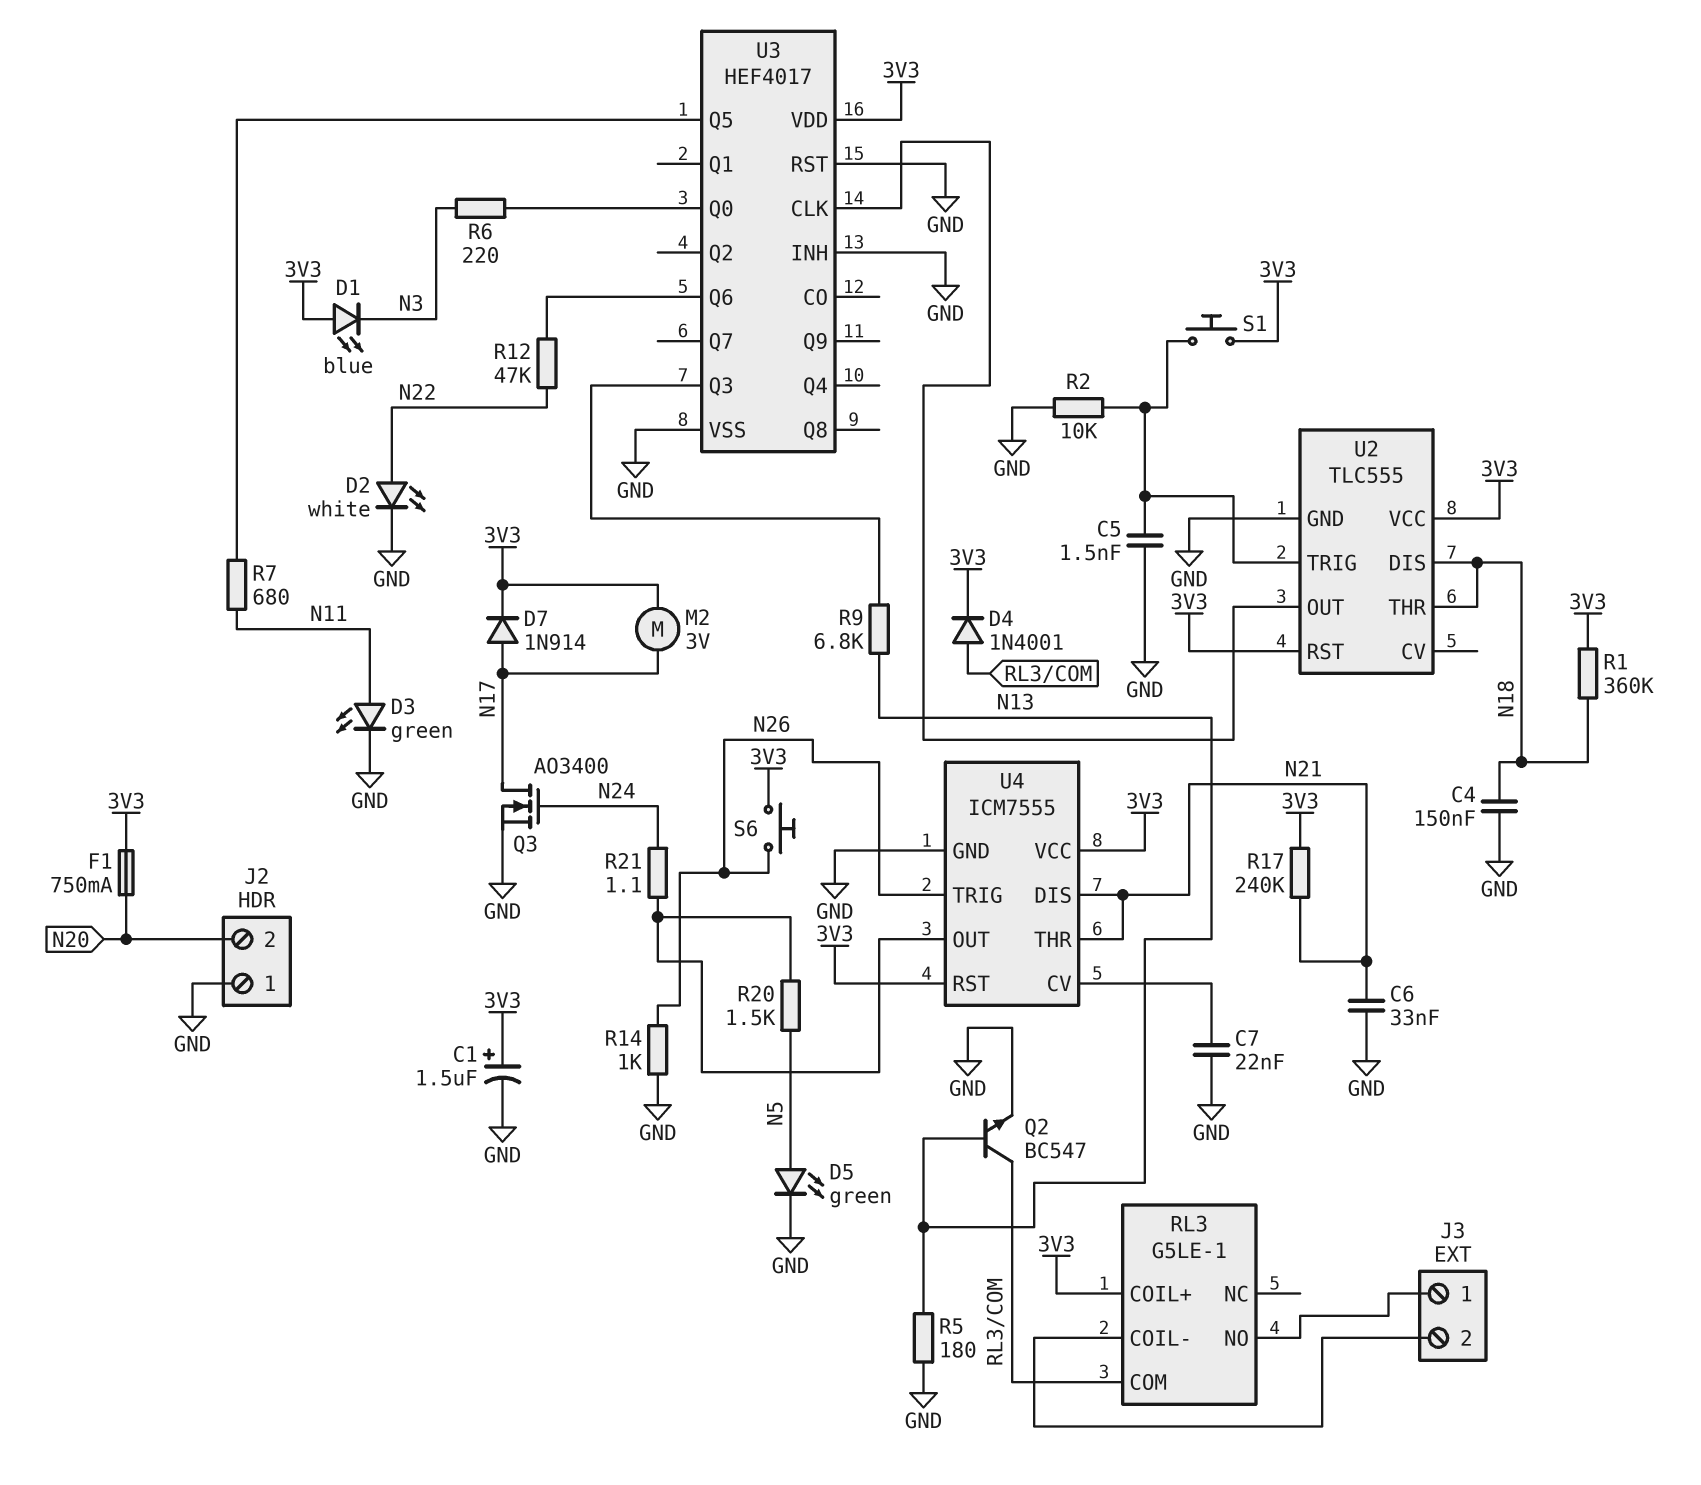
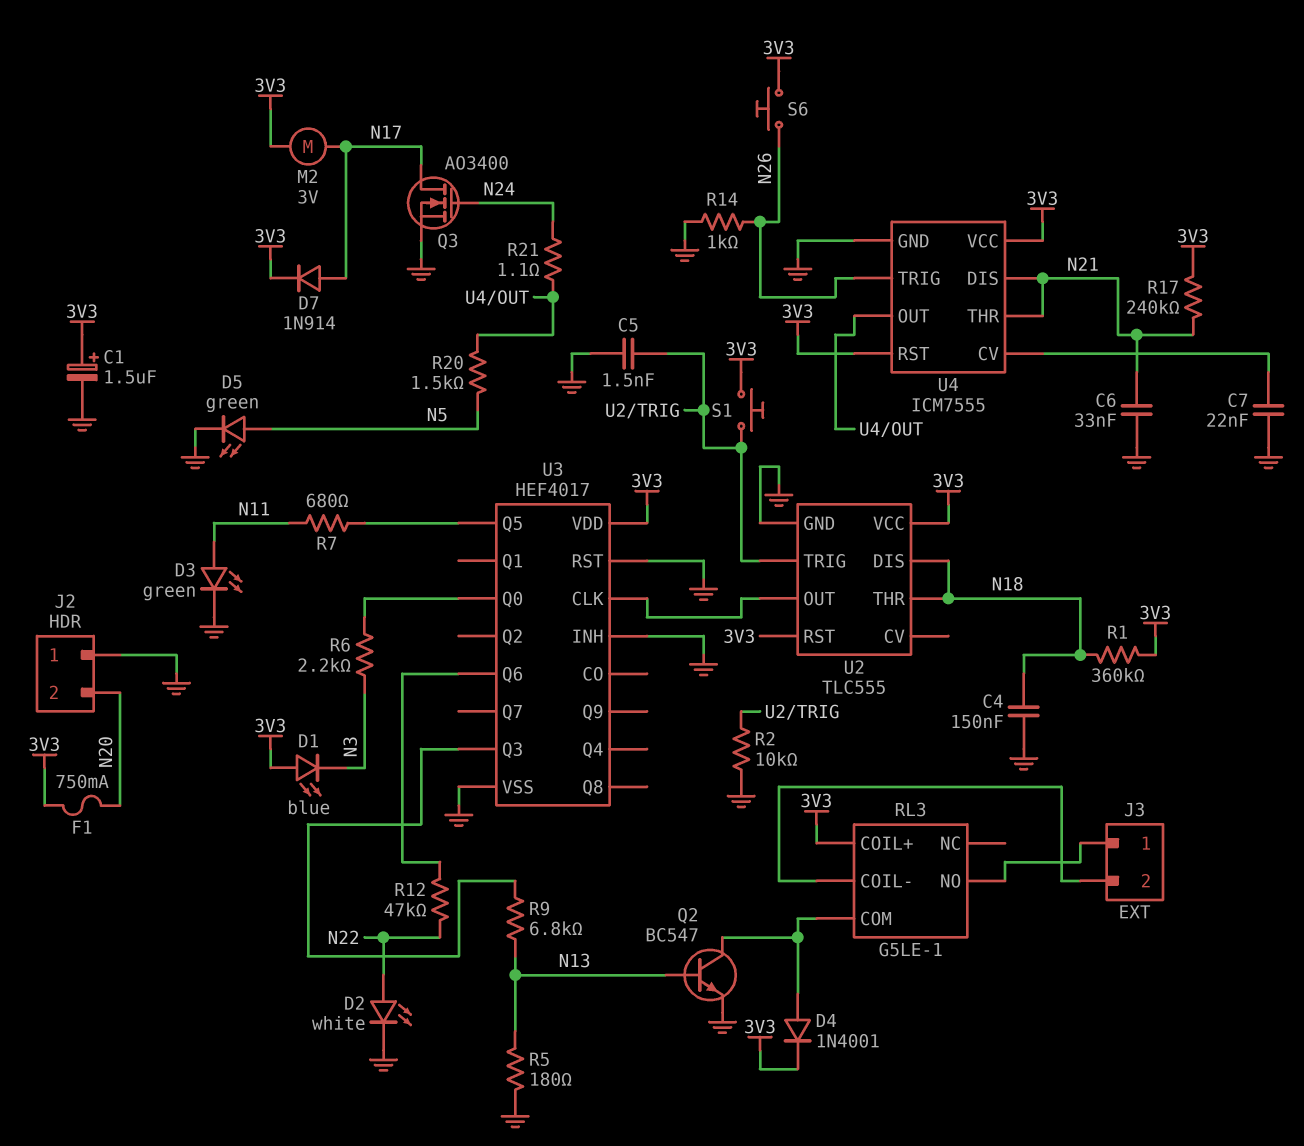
R6: 220 (N3, U3/Q0) -> 2.2k (N3, U3/Q0)

